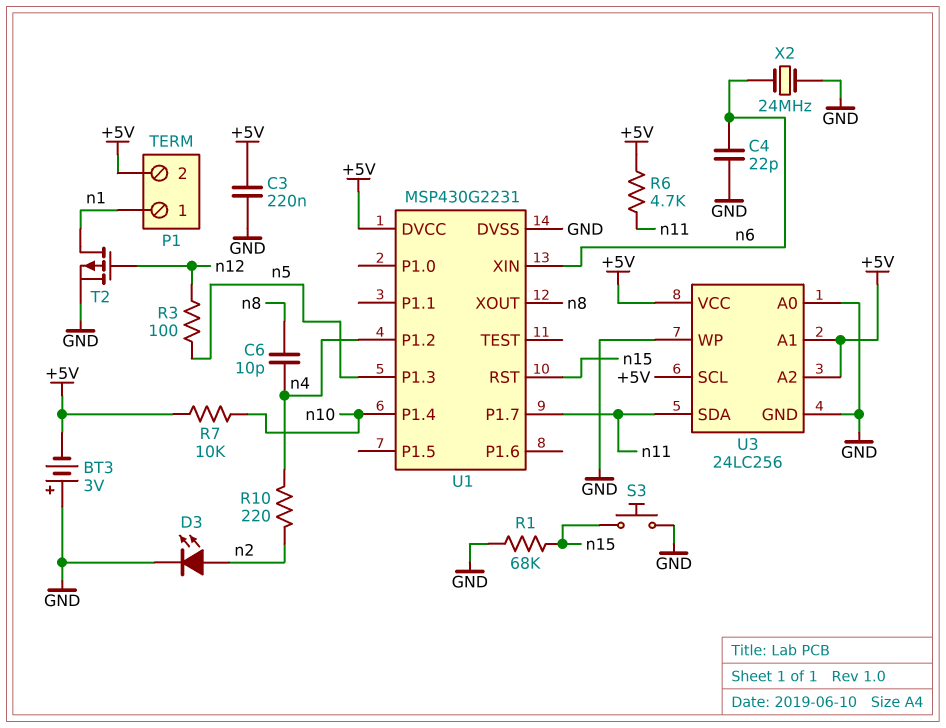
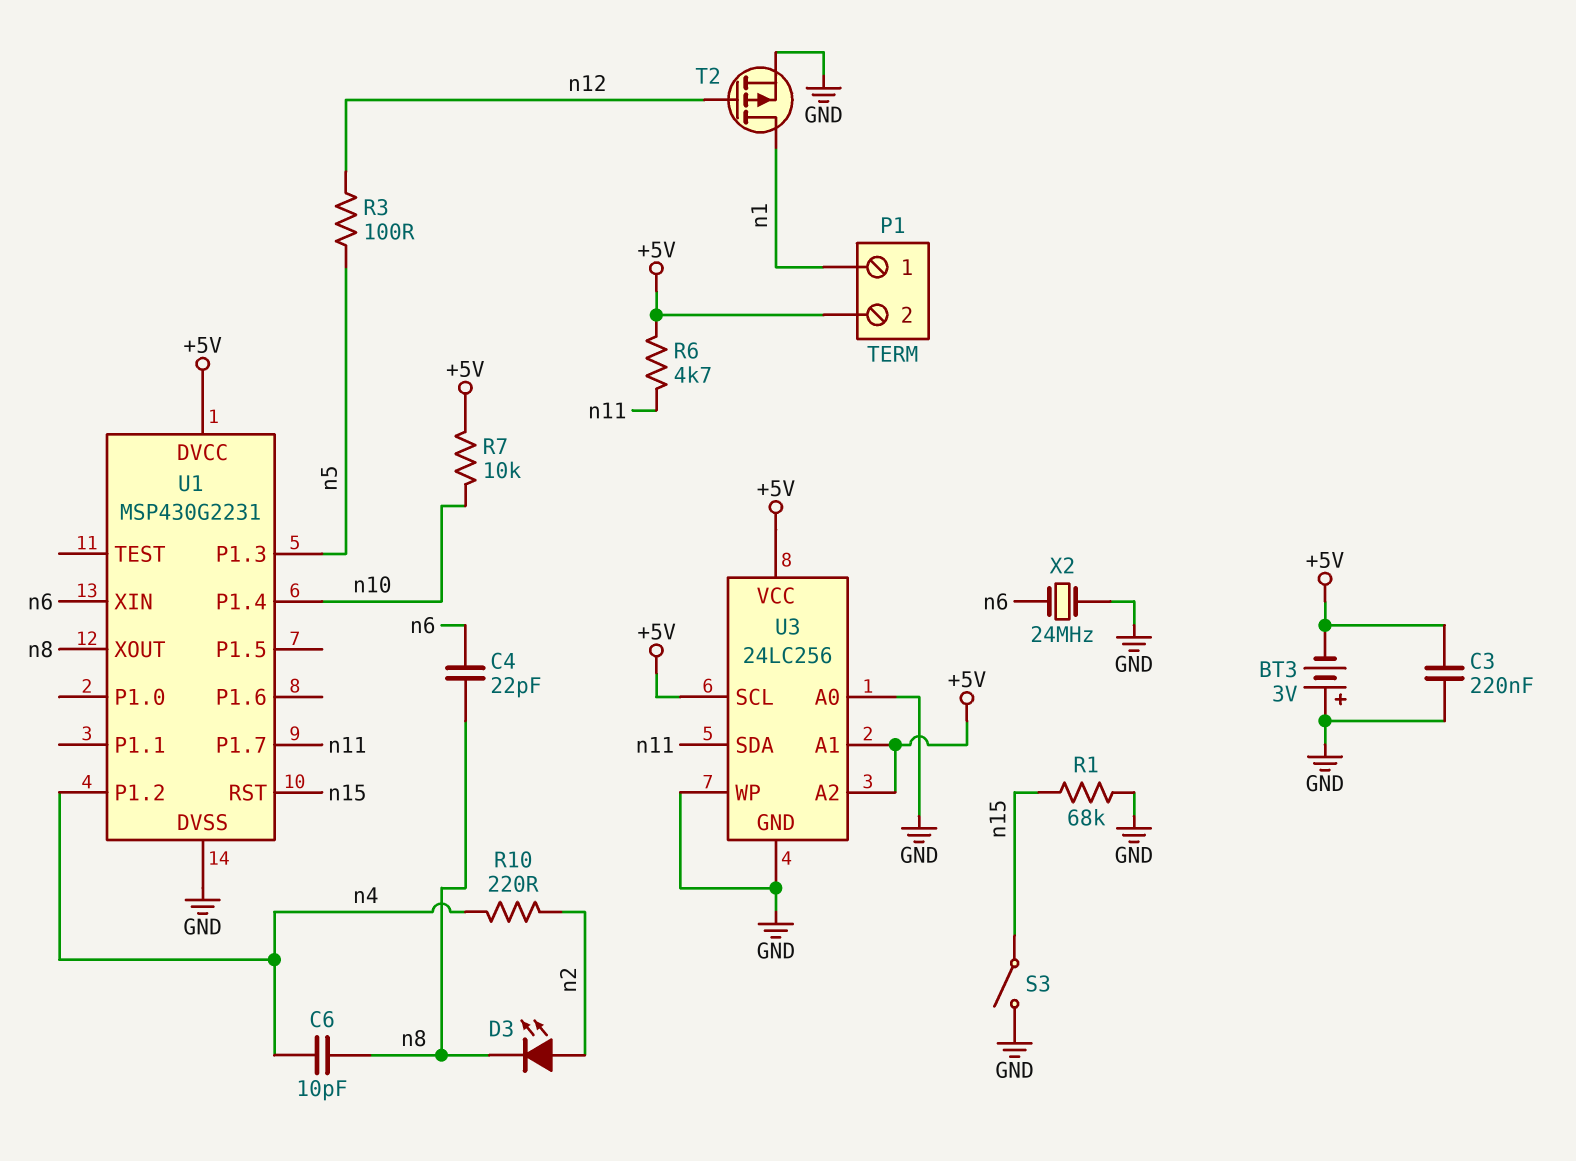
C4: 22pF (GND, n6) -> 22pF (n6, n8)
D3: LED (A n2, K GND) -> LED (A n2, K n8)
S3: button (GND, n15) -> switch (GND, n15)

